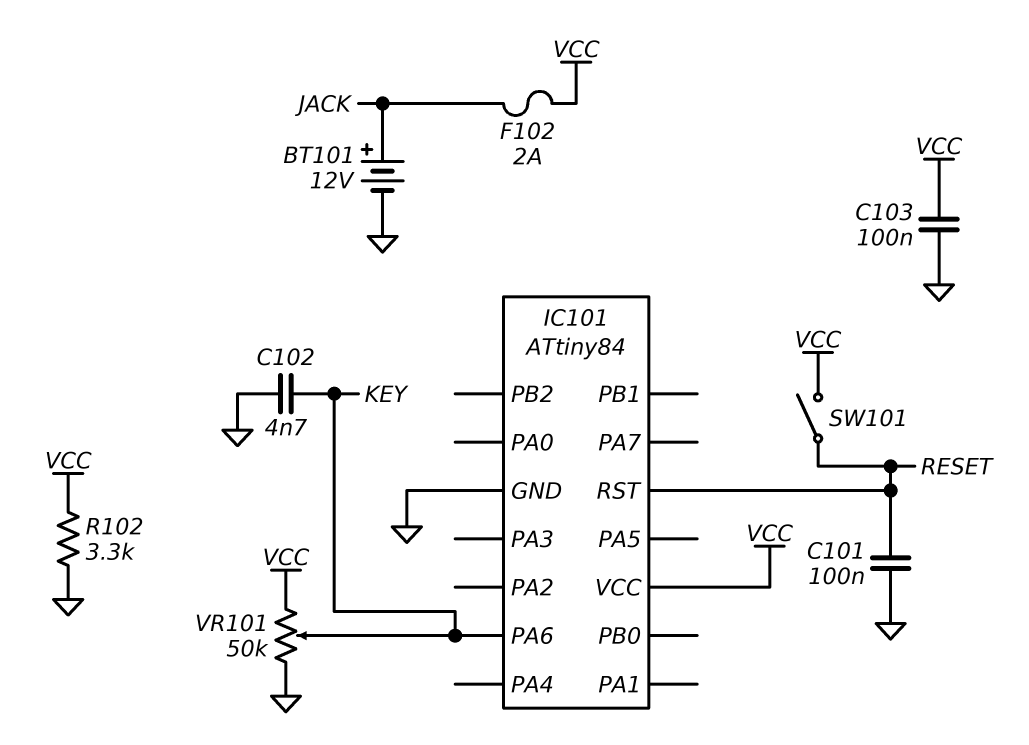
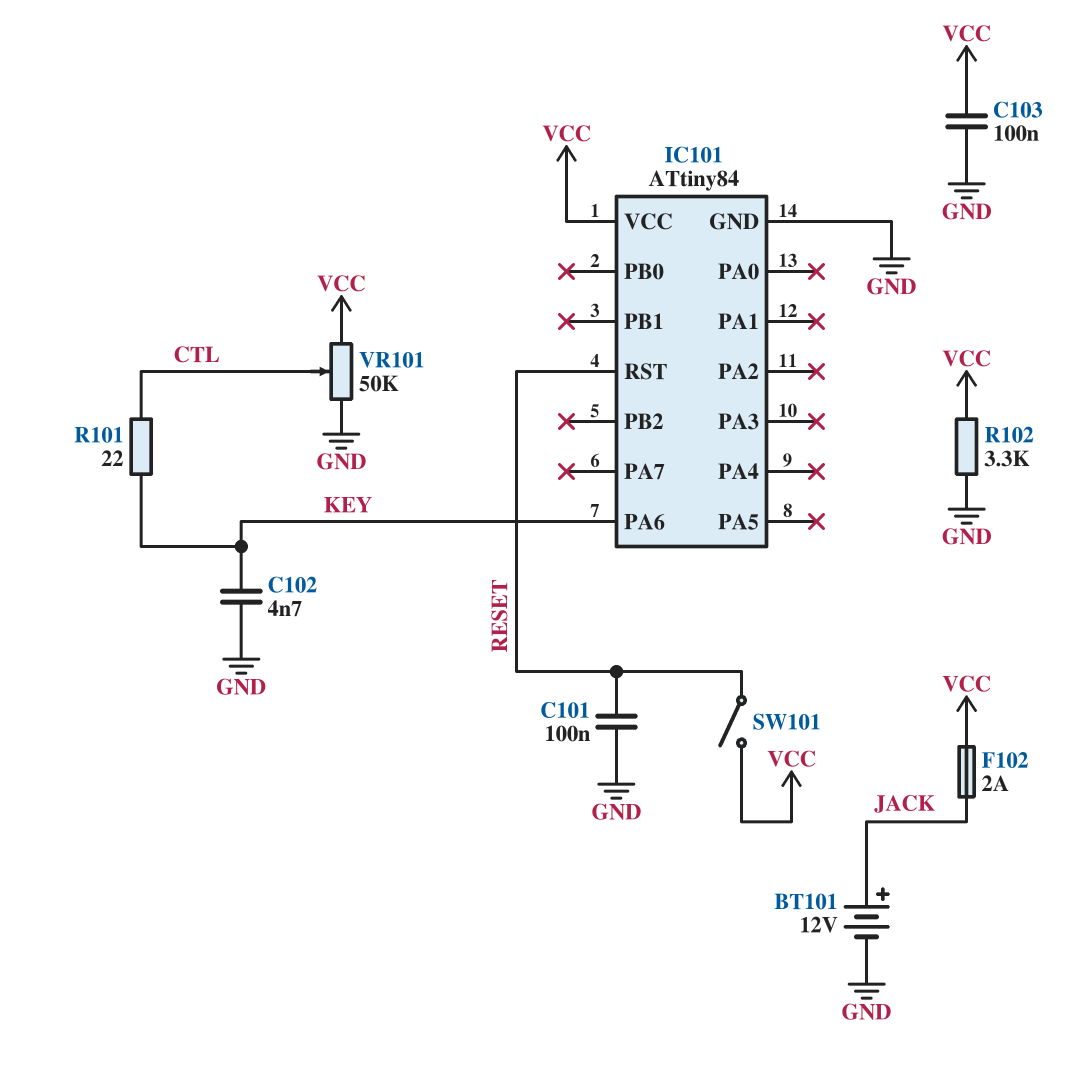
R101: none -> 22 (CTL, KEY)
VR101: 50k (GND, VCC, wiper KEY) -> 50k (GND, VCC, wiper CTL)

